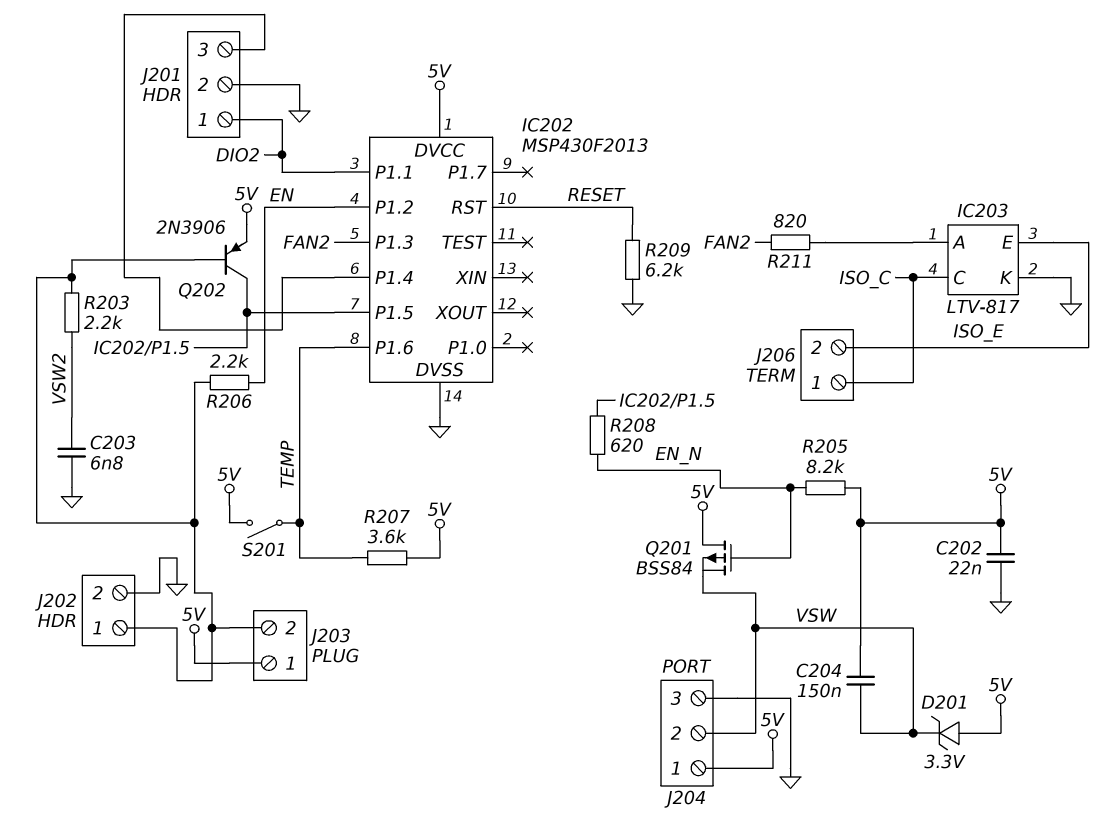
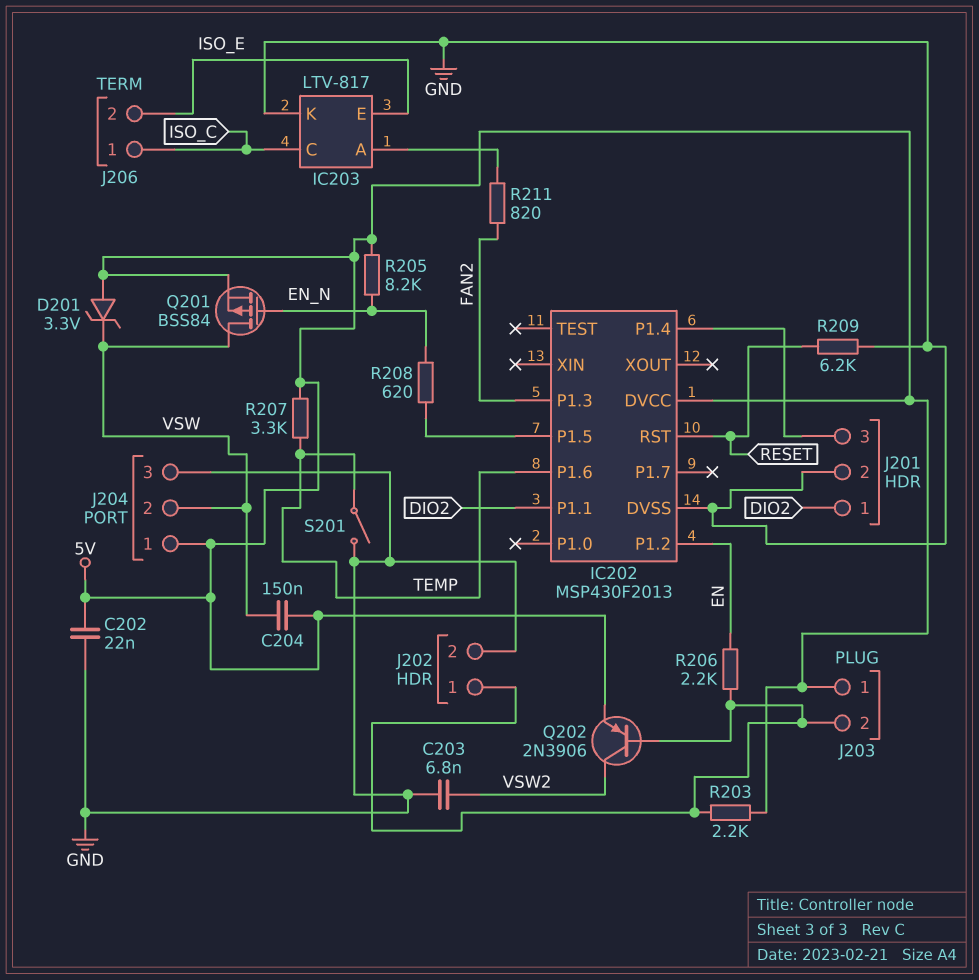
Q201: PMOS BSS84 (G EN_N, D 5V, S VSW) -> PMOS BSS84 (G EN_N, D VSW, S 5V)
Q202: PNP 2N3906 (B J202/1, C IC202/P1.5, E 5V) -> PNP 2N3906 (B J202/1, C VSW2, E 5V)
R203: 2.2k (J202/1, VSW2) -> 2.2k (5V, J202/1)
R207: 3.6k (5V, TEMP) -> 3.3k (5V, TEMP)
S201: switch (5V, TEMP) -> switch (GND, TEMP)

